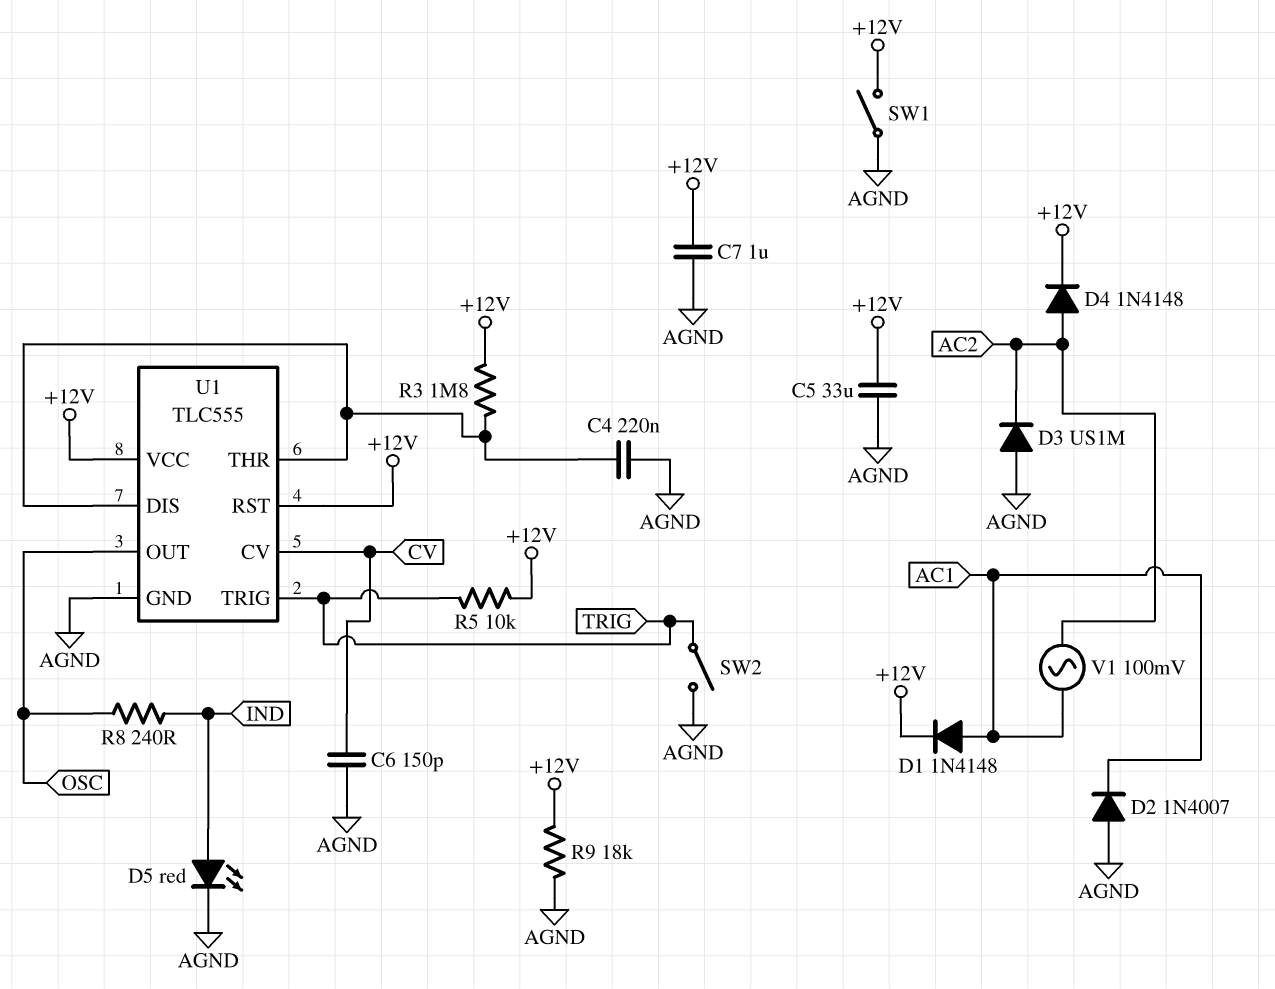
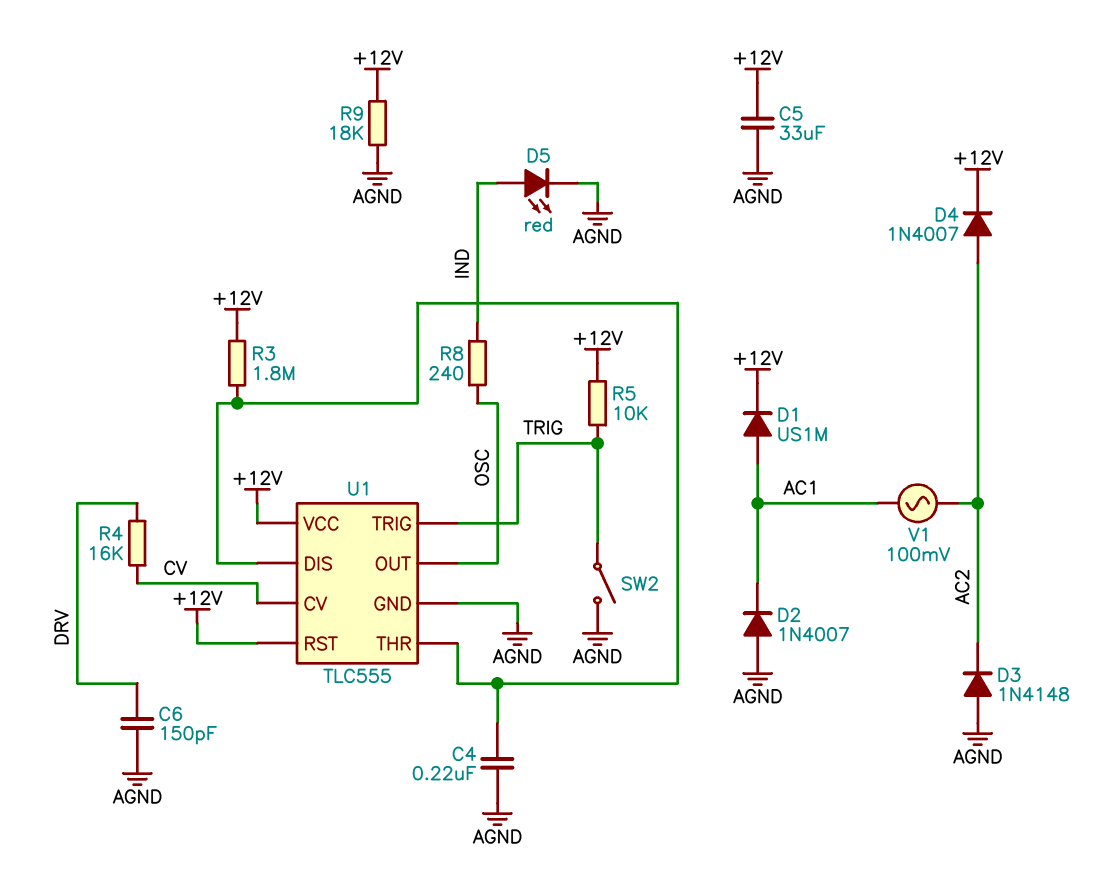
C6: 150pF (AGND, CV) -> 150pF (AGND, DRV)
C7: 1uF (+12V, AGND) -> none
D1: diode 1N4148 (A AC1, K +12V) -> diode US1M (A AC1, K +12V)
D3: diode US1M (A AGND, K AC2) -> diode 1N4148 (A AGND, K AC2)
D4: diode 1N4148 (A AC2, K +12V) -> diode 1N4007 (A AC2, K +12V)
R4: none -> 16k (CV, DRV)
SW1: switch (+12V, AGND) -> none

